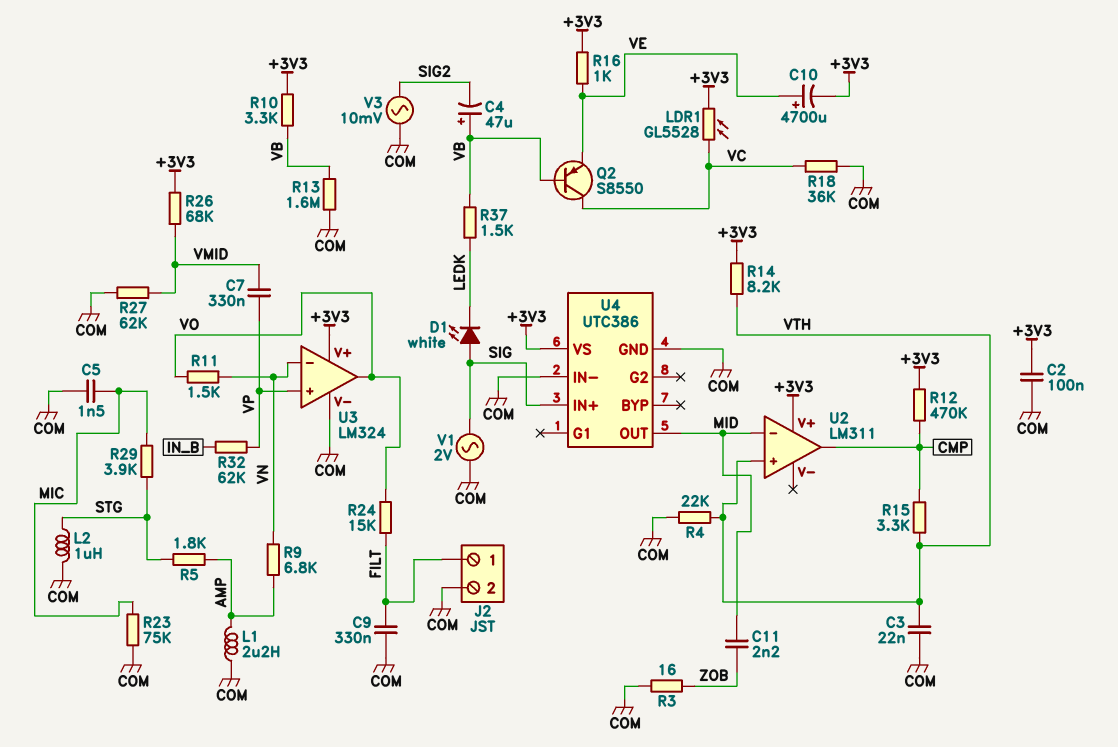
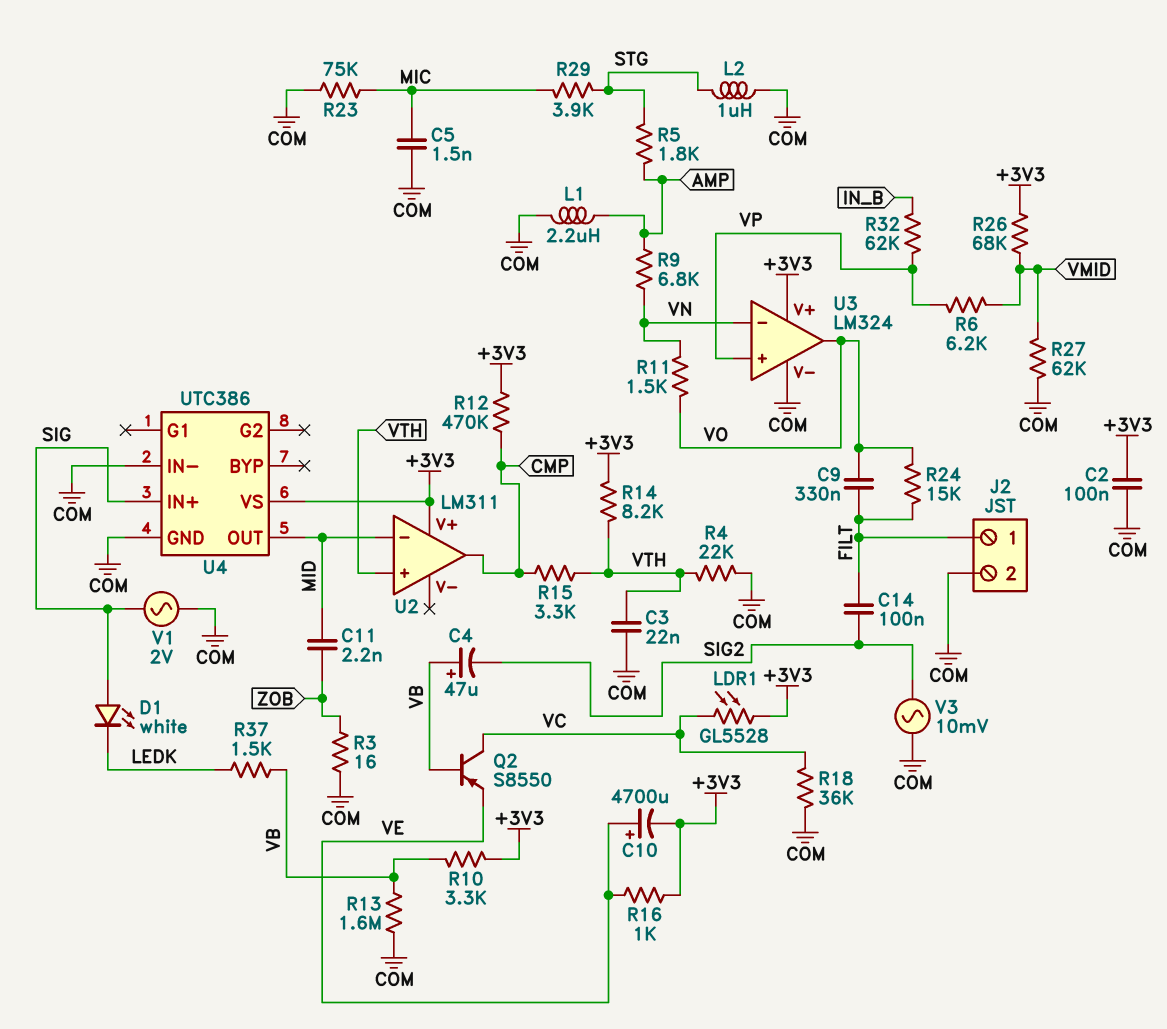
C7: 330nF (VMID, VP) -> none
C9: 330nF (COM, FILT) -> 330nF (FILT, VO)
C14: none -> 100nF (FILT, SIG2)
R6: none -> 6.2k (VMID, VP)

